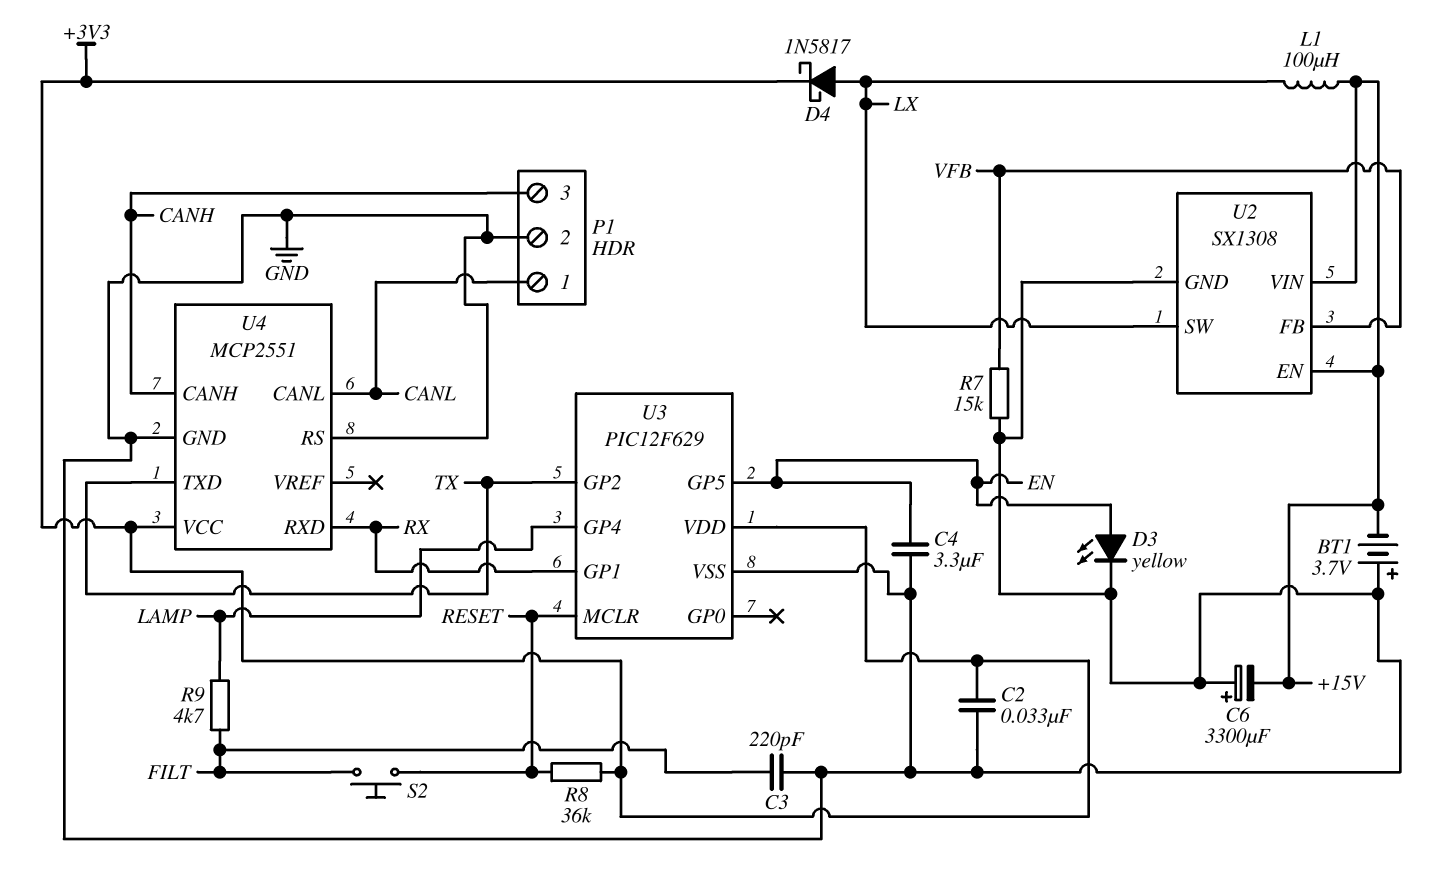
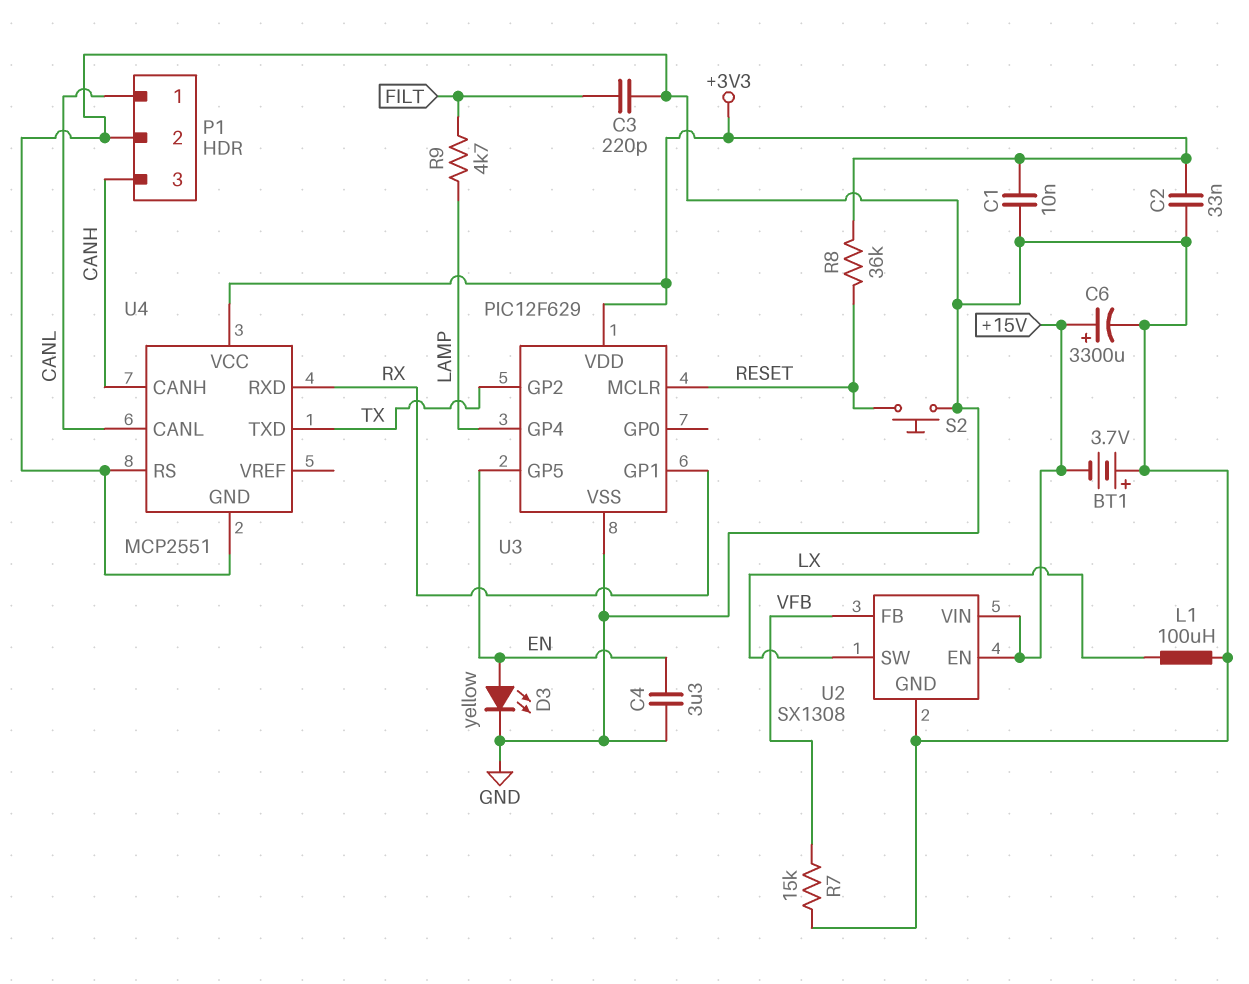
C1: none -> 10nF (+3V3, GND)
C6: 3300uF (plus GND, minus +15V) -> 3300uF (plus +15V, minus GND)
D4: schottky 1N5817 (A LX, K +3V3) -> none
L1: 100uH (+15V, LX) -> 100uH (GND, LX)
S2: button (FILT, RESET) -> button (GND, RESET)

